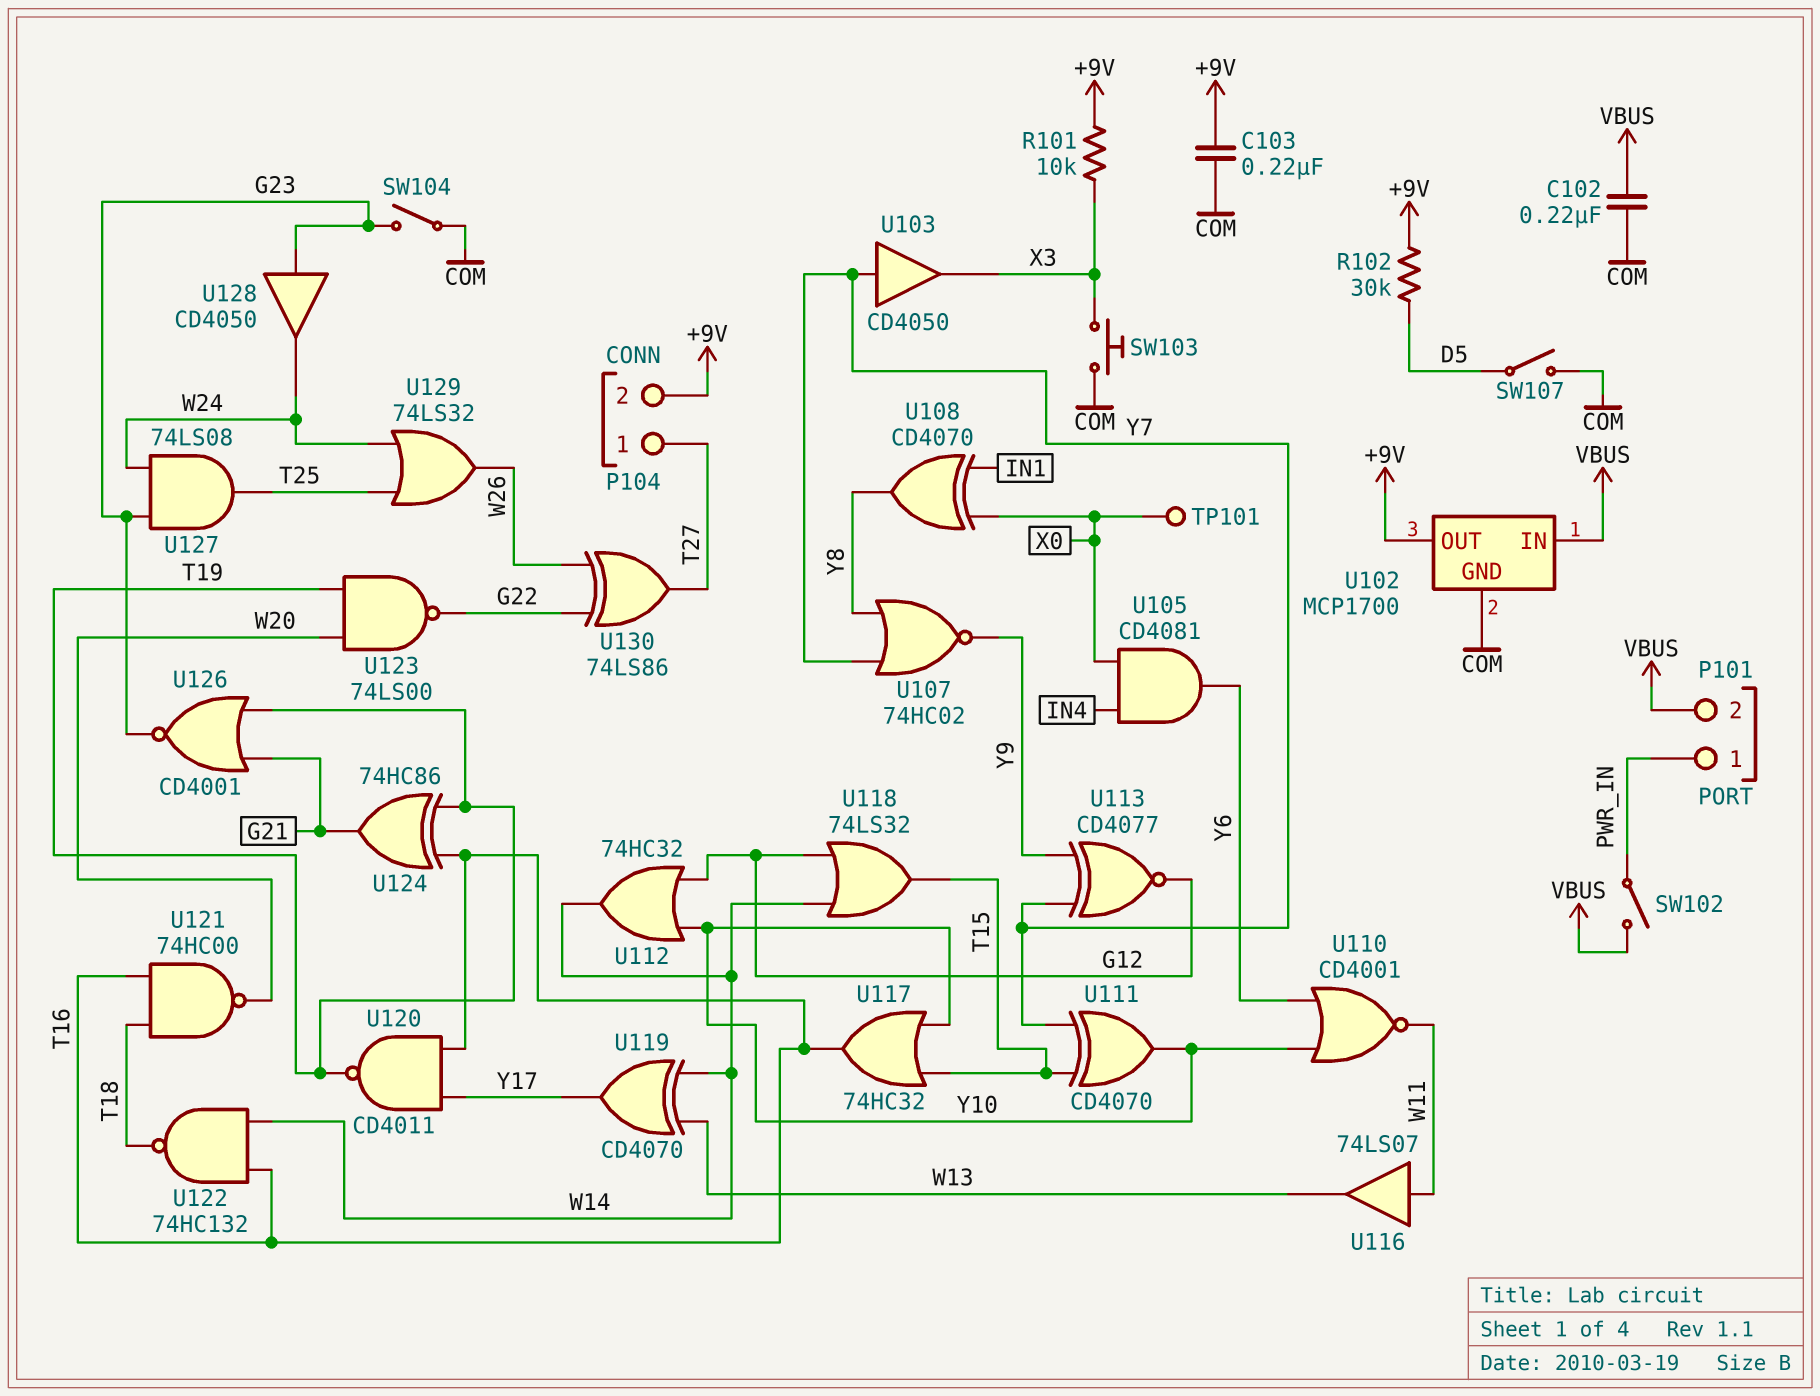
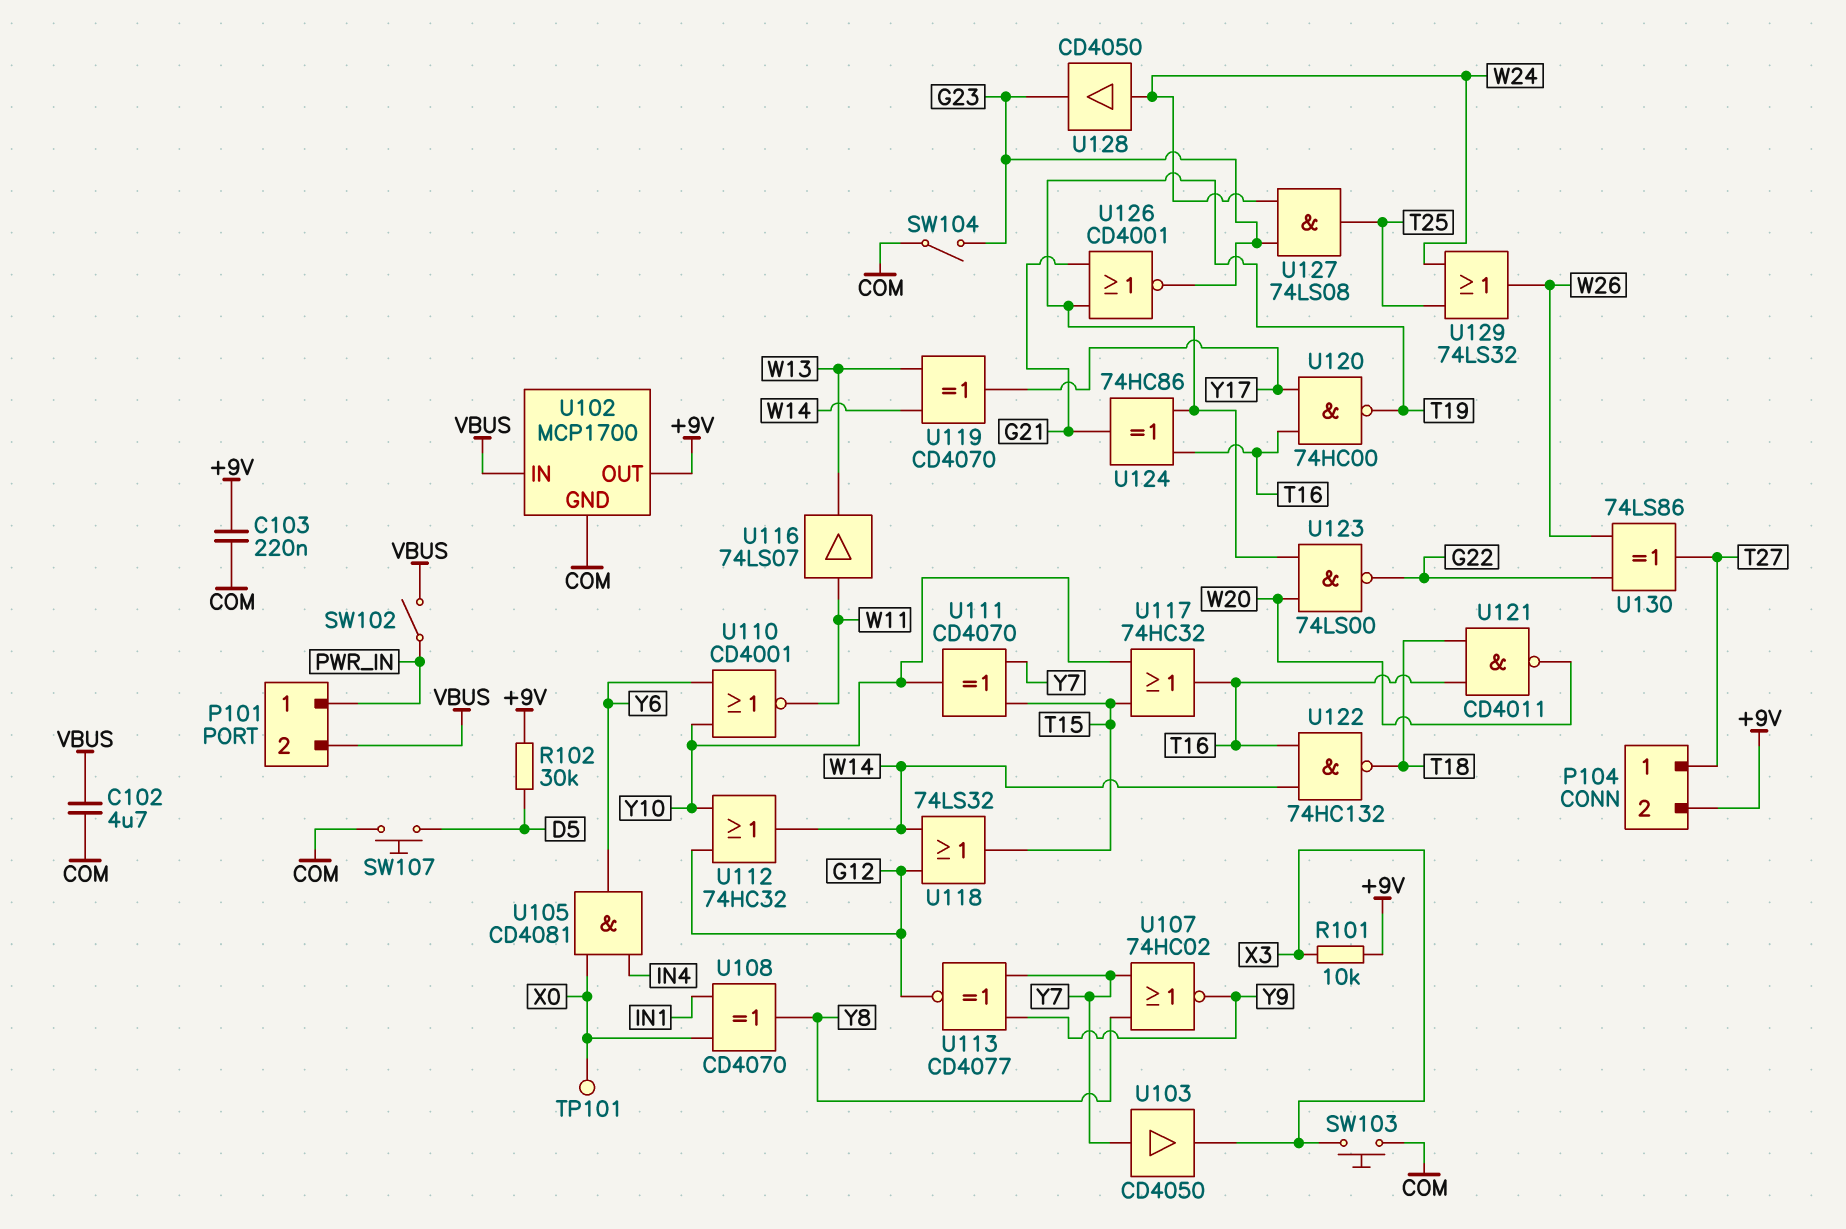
C102: 220nF (COM, VBUS) -> 4.7uF (COM, VBUS)
SW107: switch (COM, D5) -> button (COM, D5)
U120: NAND CD4011 (in T16, in Y17, out T19) -> NAND 74HC00 (in T16, in Y17, out T19)
U121: NAND 74HC00 (in T16, in T18, out W20) -> NAND CD4011 (in T16, in T18, out W20)
U128: buffer CD4050 (in G23, out W24) -> buffer CD4050 (in W24, out G23)

